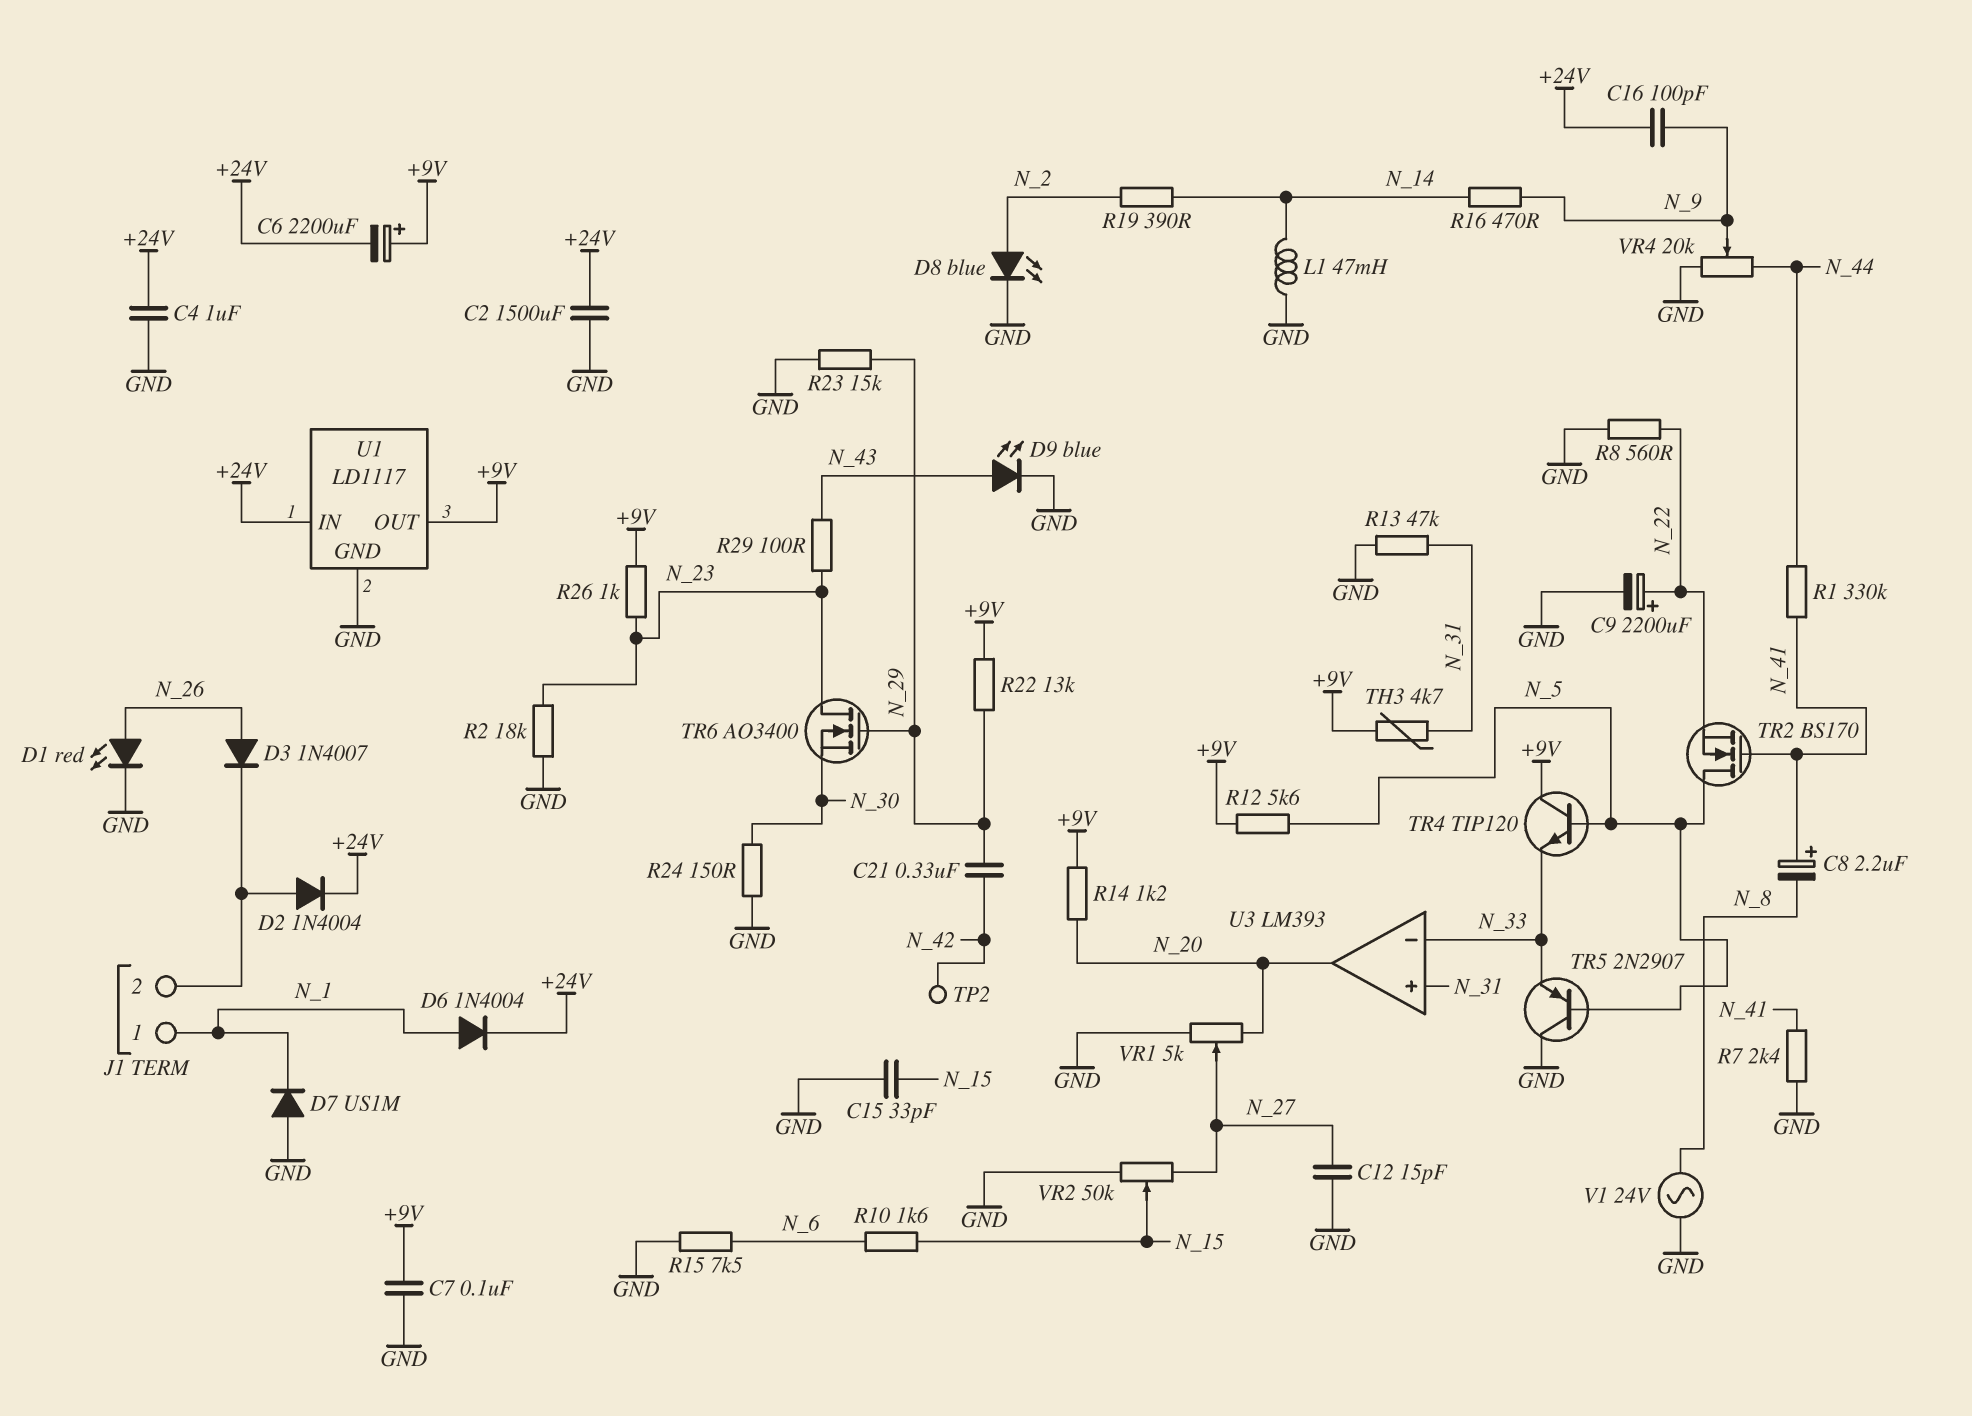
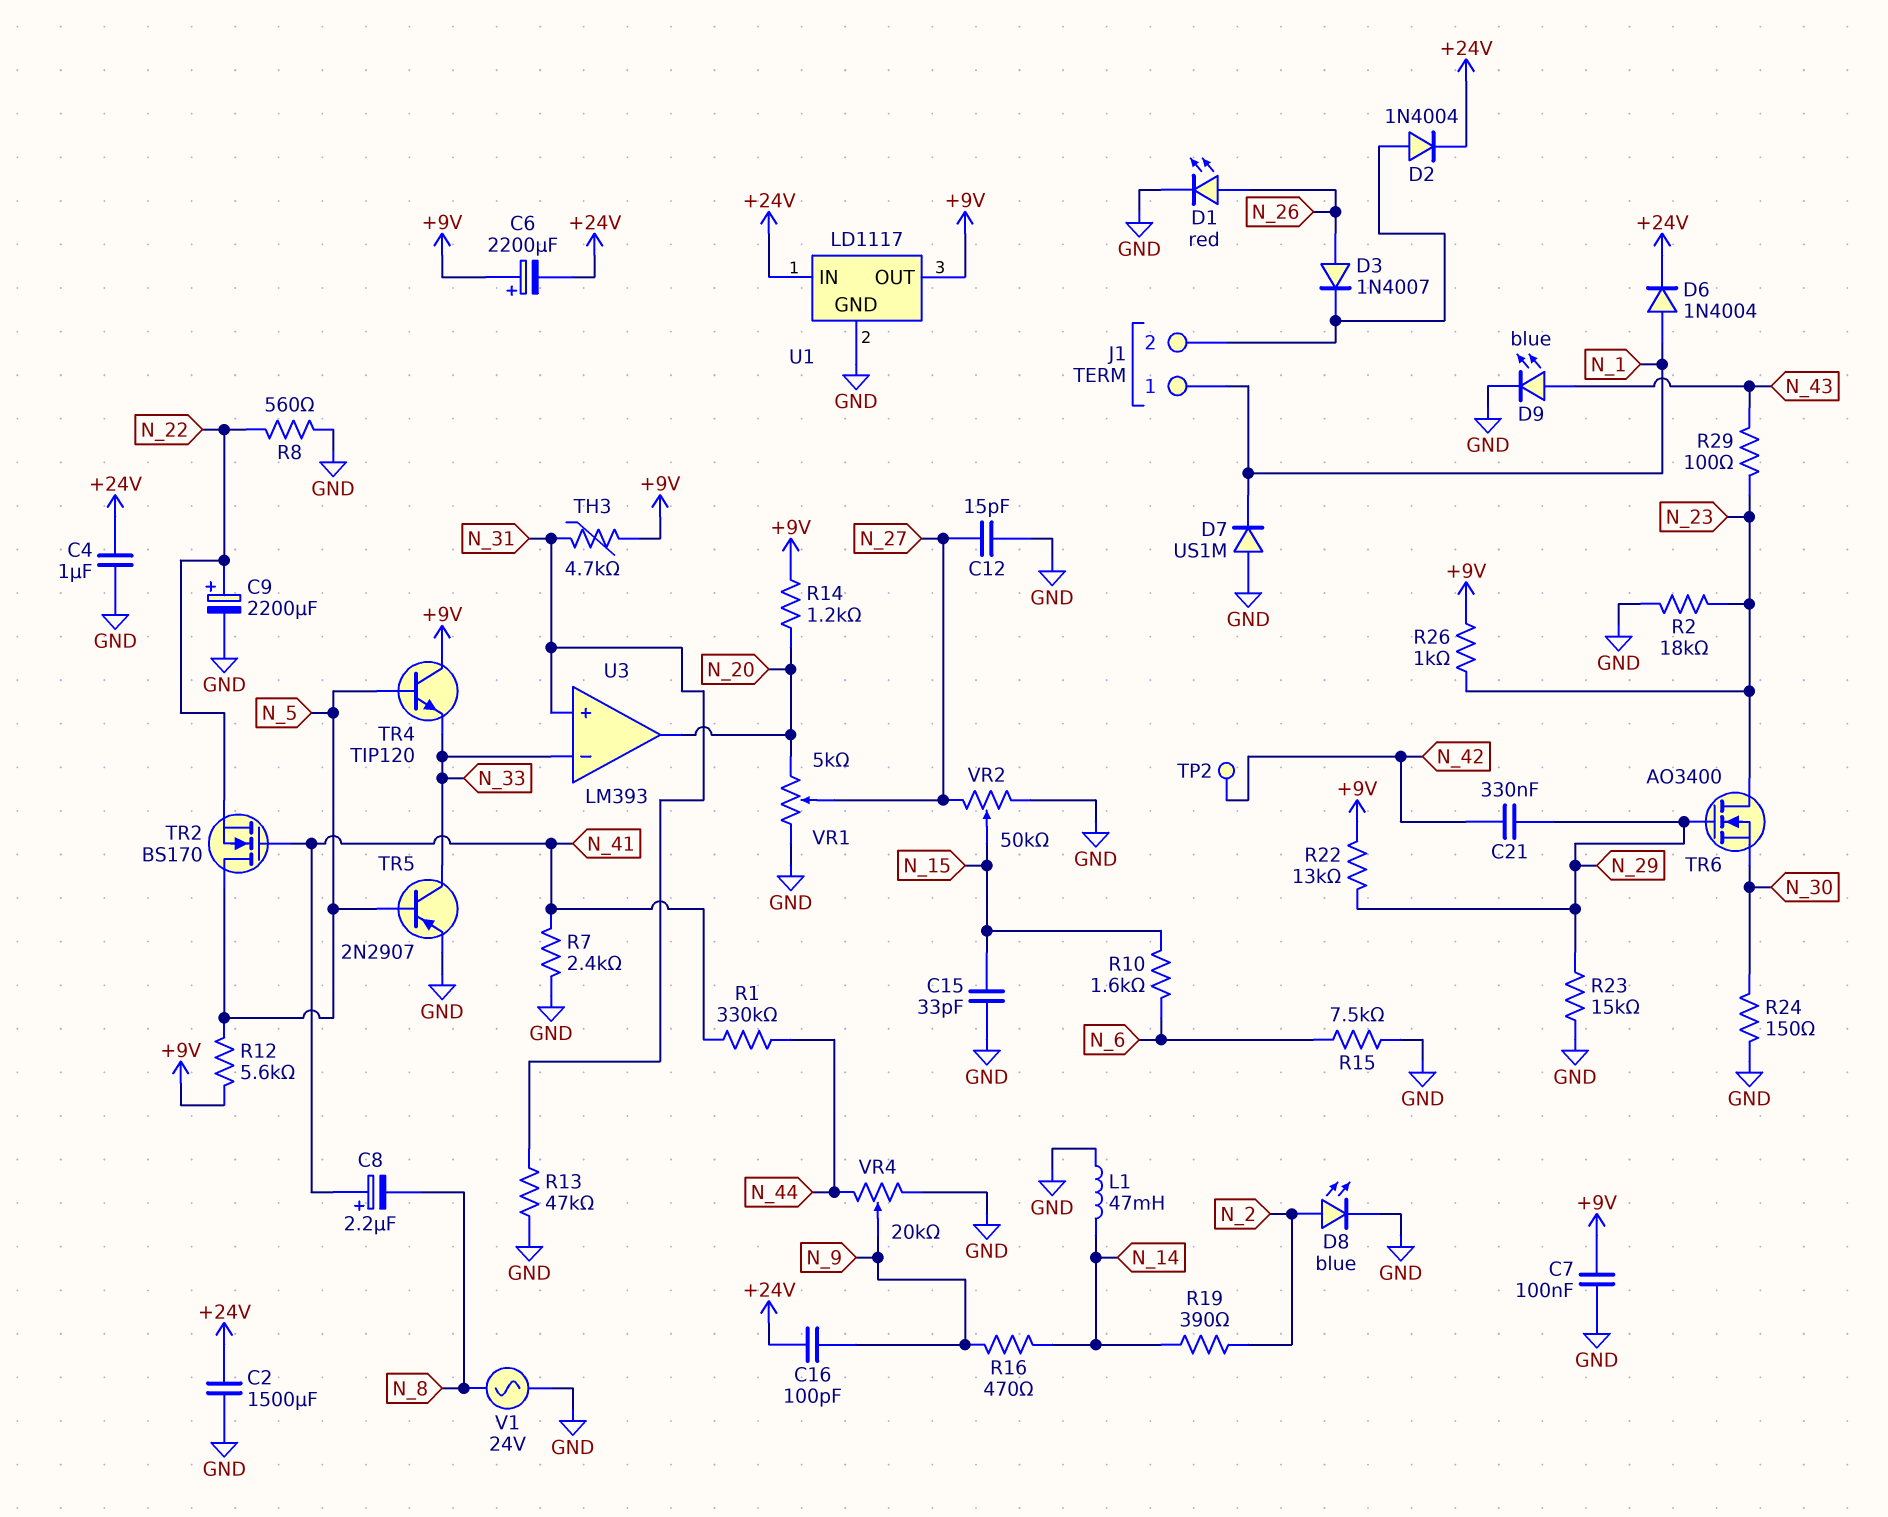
TR5: PNP 2N2907 (B N_5, C GND, E N_33) -> PNP 2N2907 (B N_5, C N_33, E GND)

